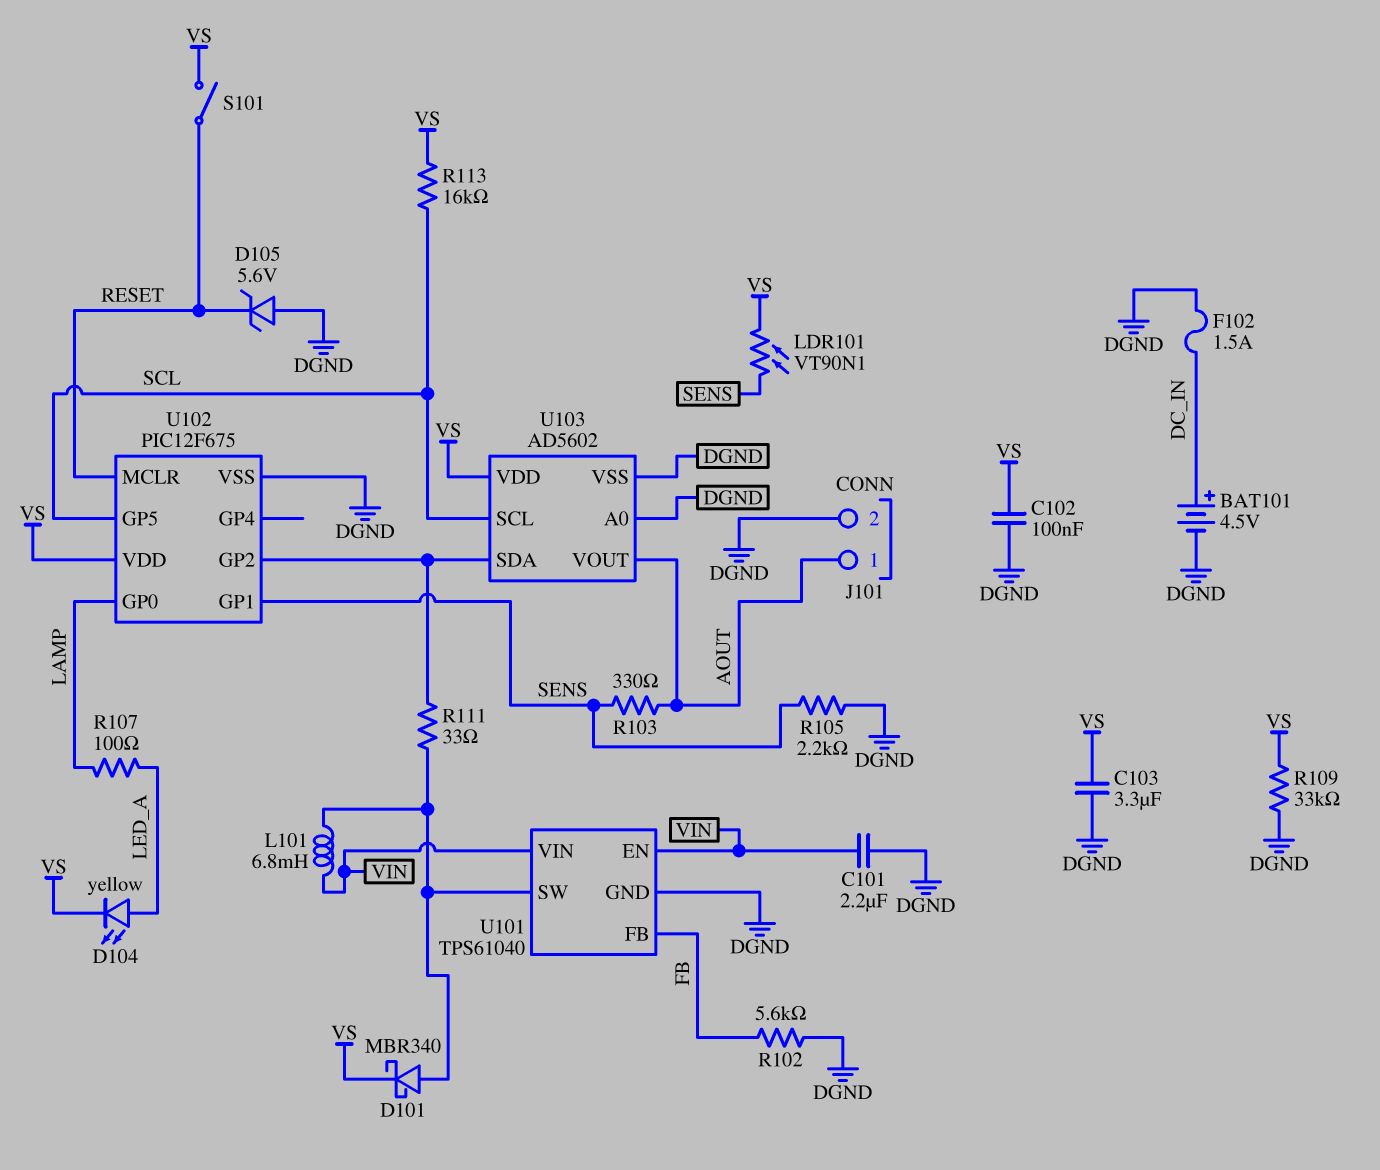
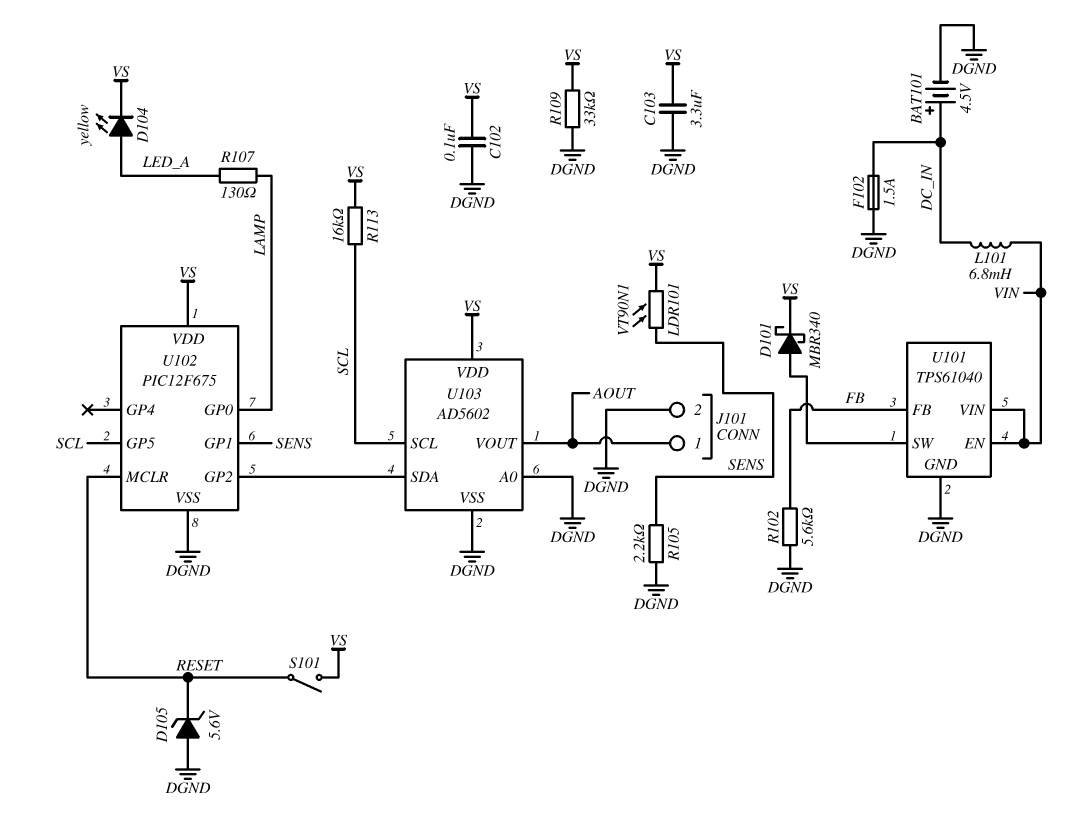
C101: 2.2uF (DGND, VIN) -> none
L101: 6.8mH (U101/SW, VIN) -> 6.8mH (DC_IN, VIN)
R103: 330 (AOUT, SENS) -> none
R107: 100 (LAMP, LED_A) -> 130 (LAMP, LED_A)
R111: 33 (U101/SW, U102/GP2) -> none

